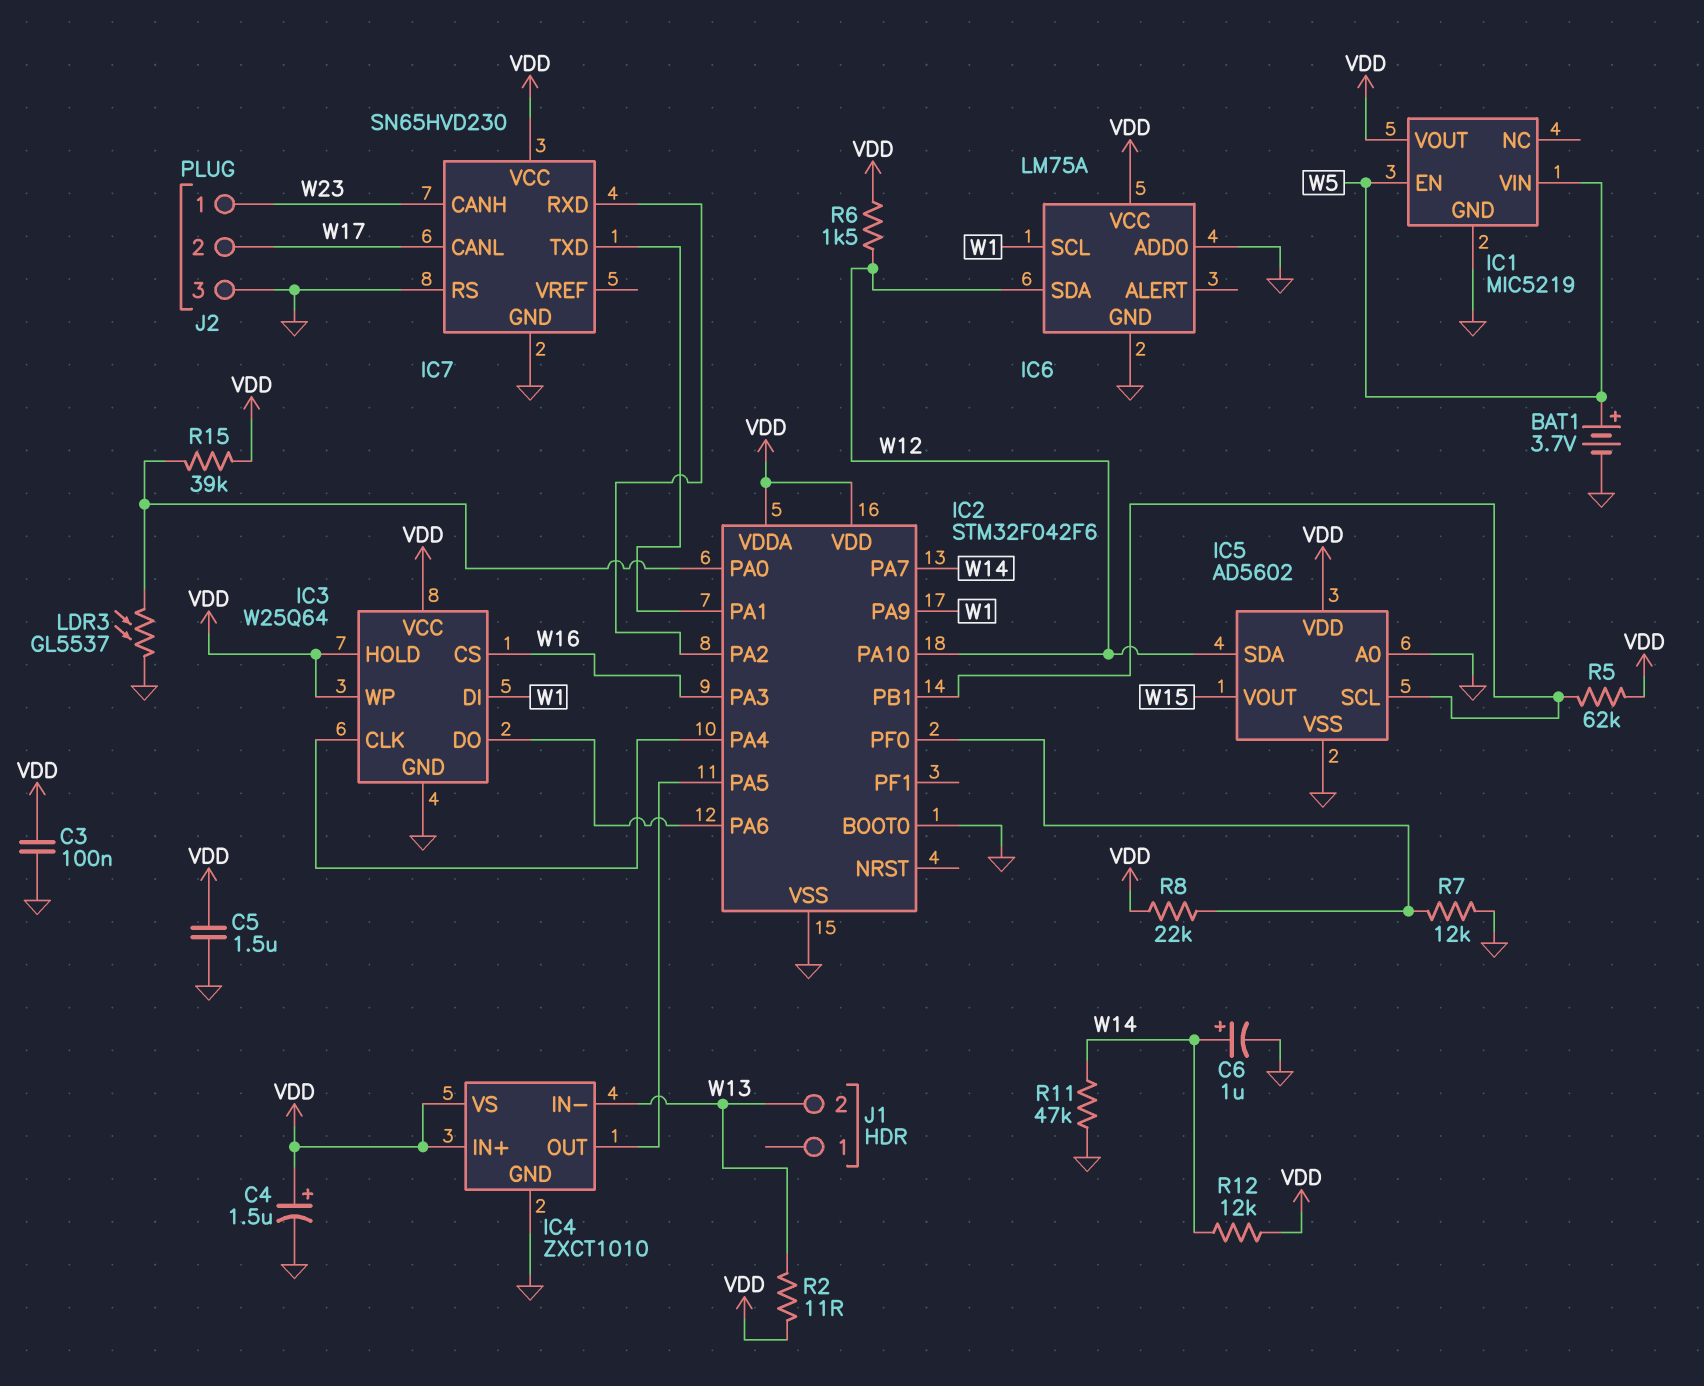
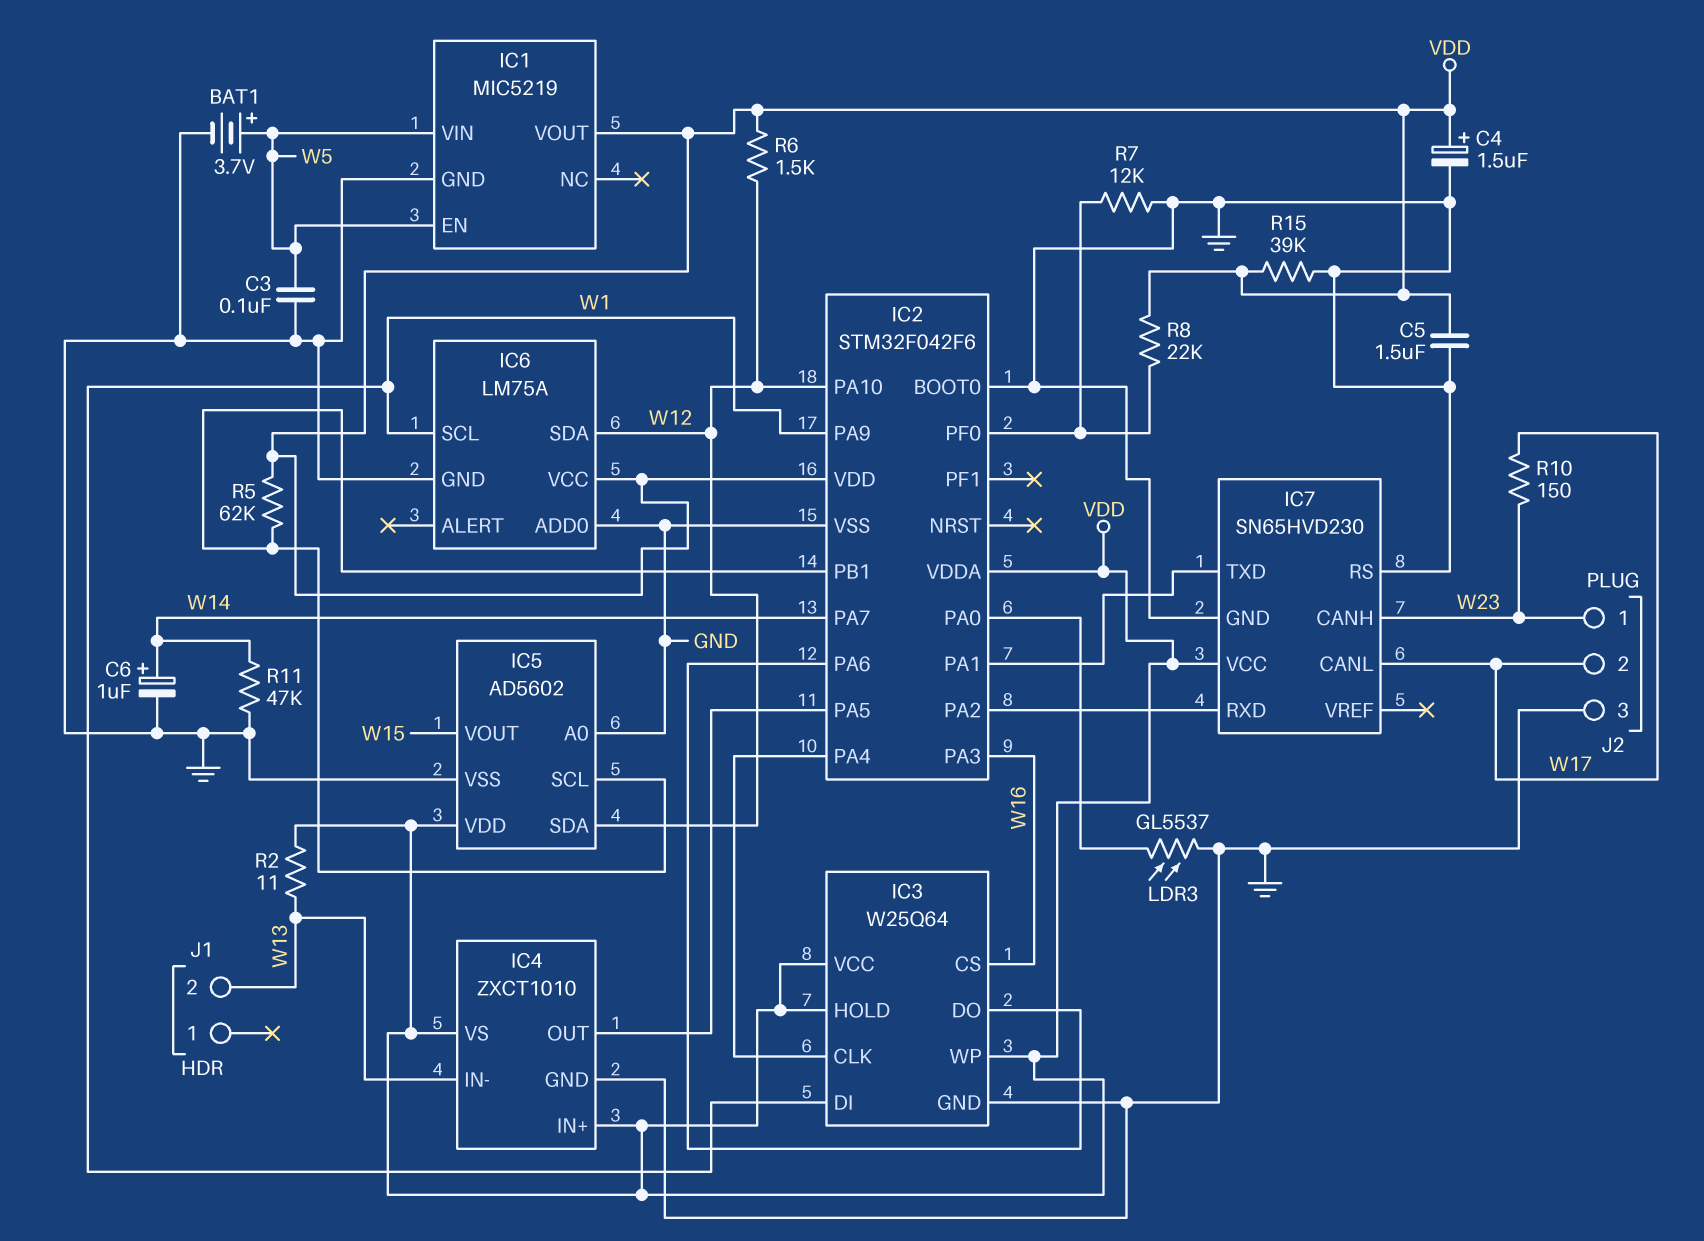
C3: 100nF (GND, VDD) -> 100nF (GND, W5)
R10: none -> 150 (W17, W23)
R12: 12k (VDD, W14) -> none
R15: 39k (IC2/PA0, VDD) -> 39k (GND, VDD)

